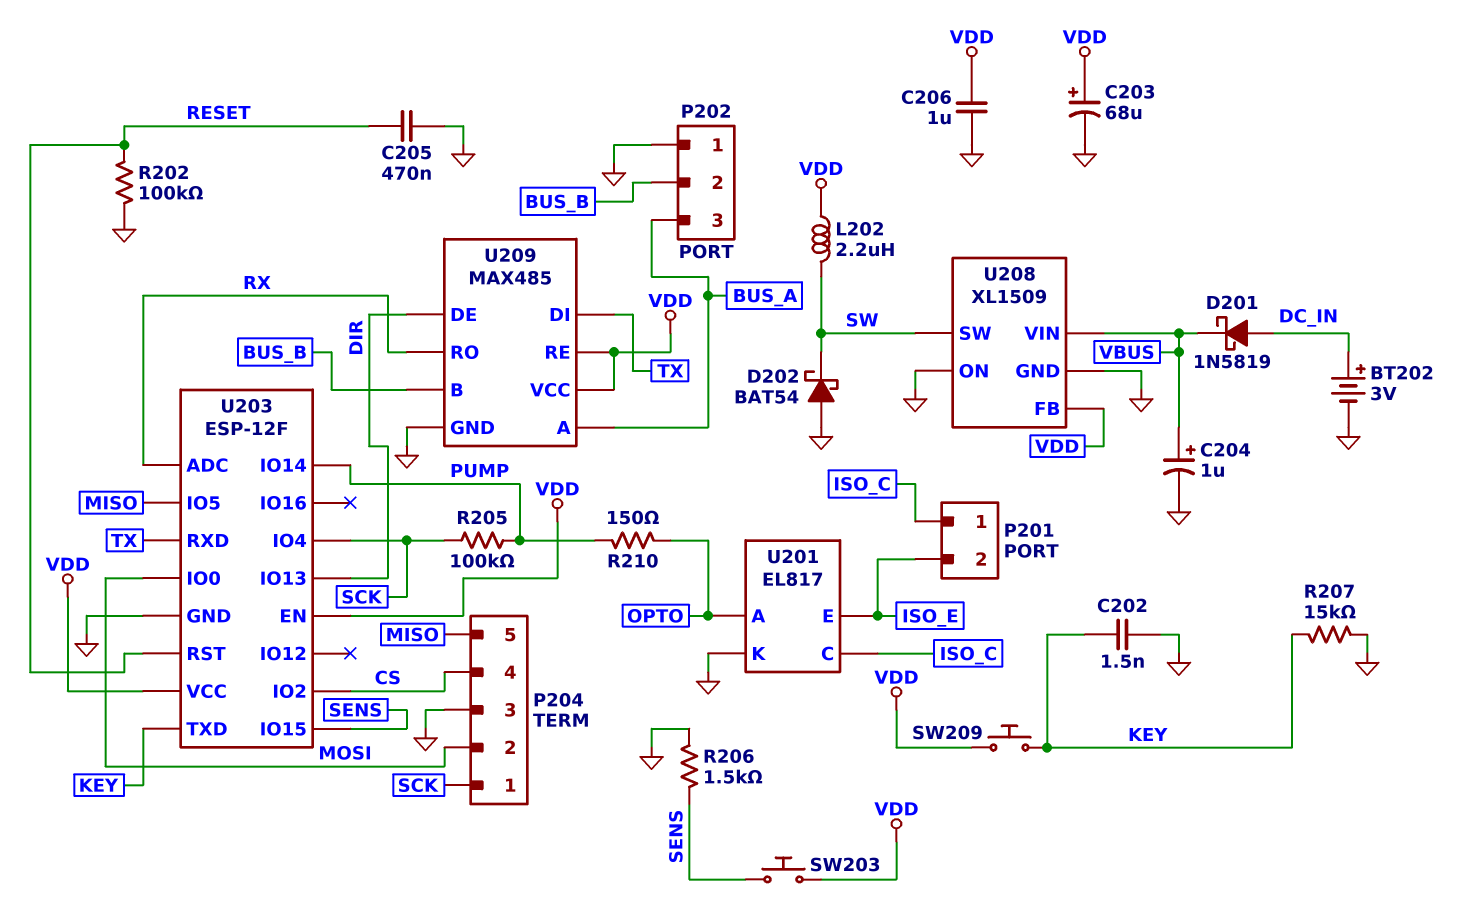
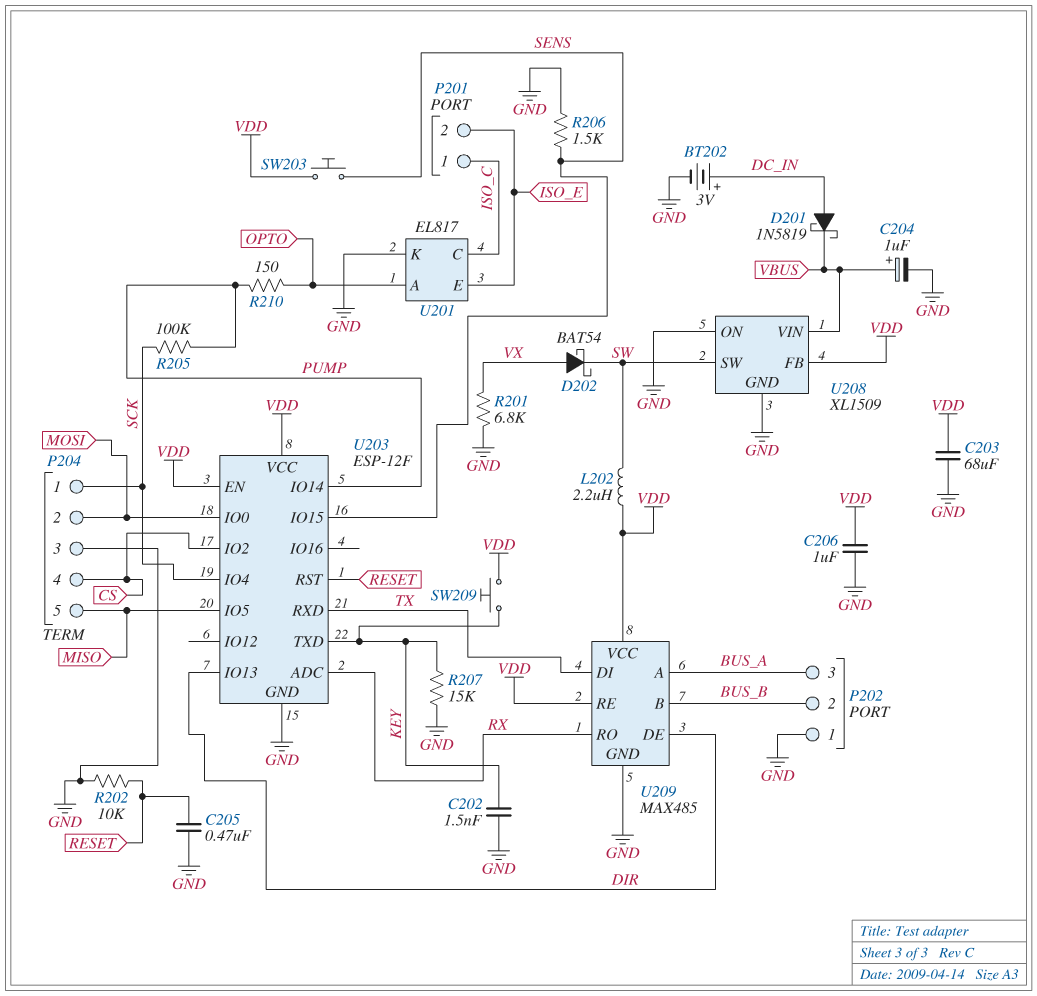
C203: 68uF (plus VDD, minus GND) -> 68uF (GND, VDD)
D202: schottky BAT54 (A GND, K SW) -> schottky BAT54 (A VX, K SW)
R201: none -> 6.8k (GND, VX)
R202: 100k (GND, RESET) -> 10k (GND, RESET)

